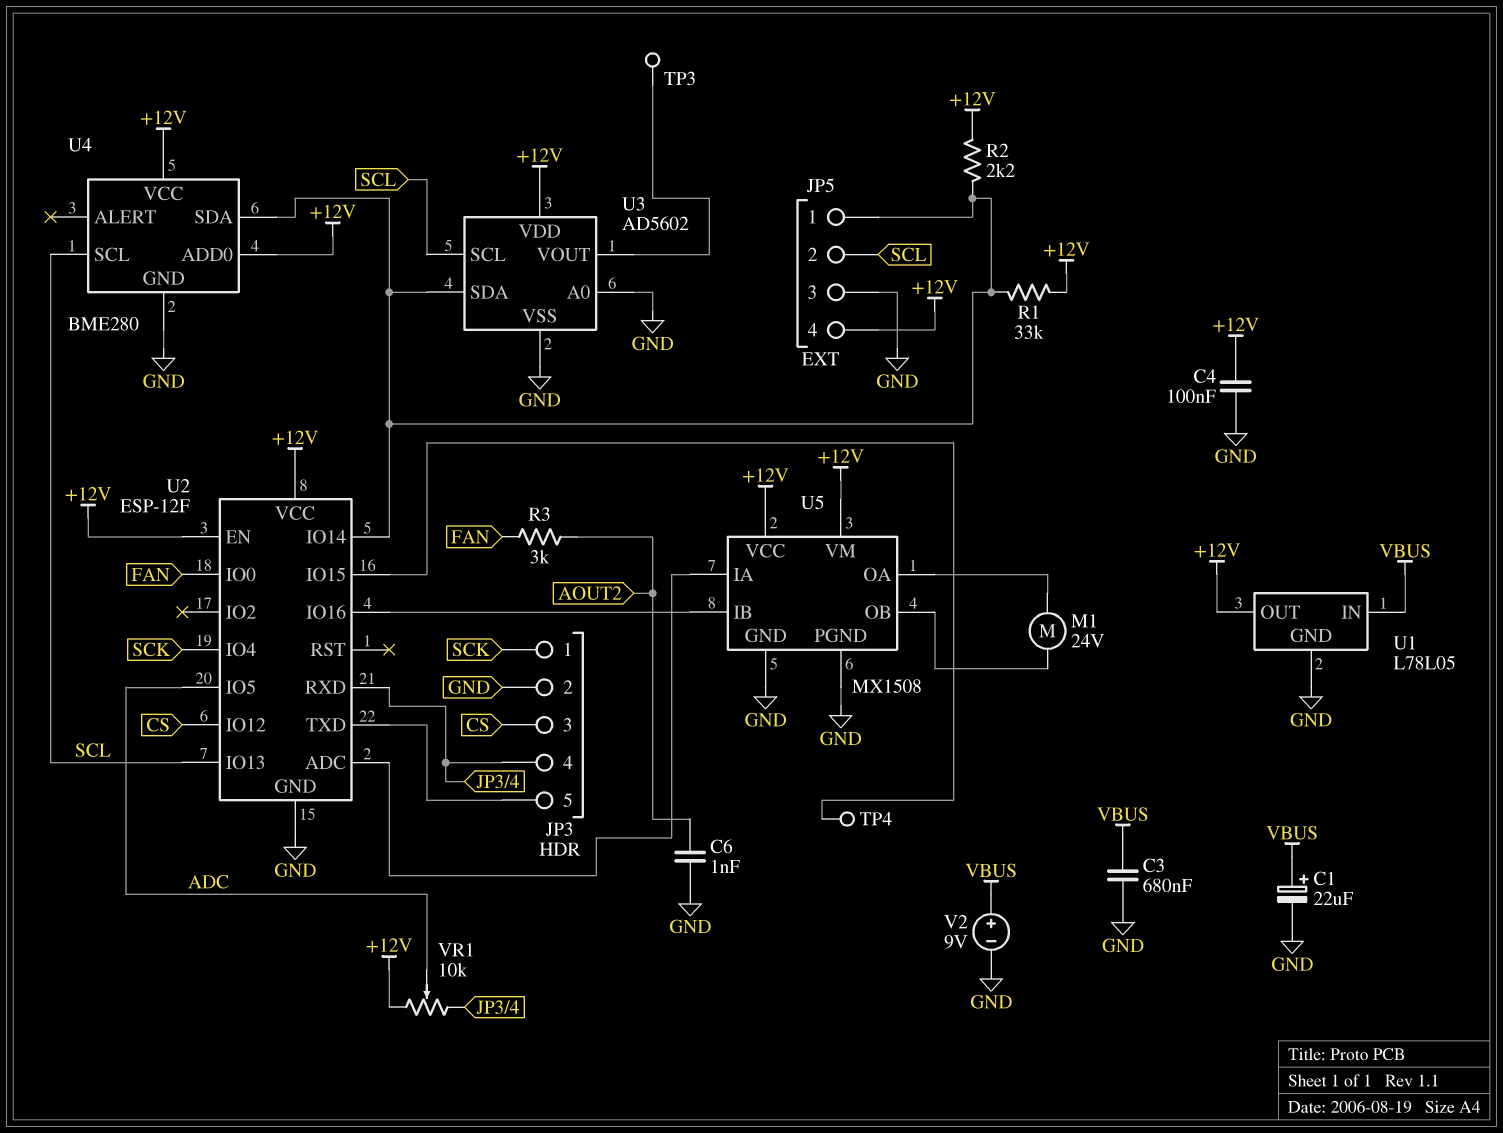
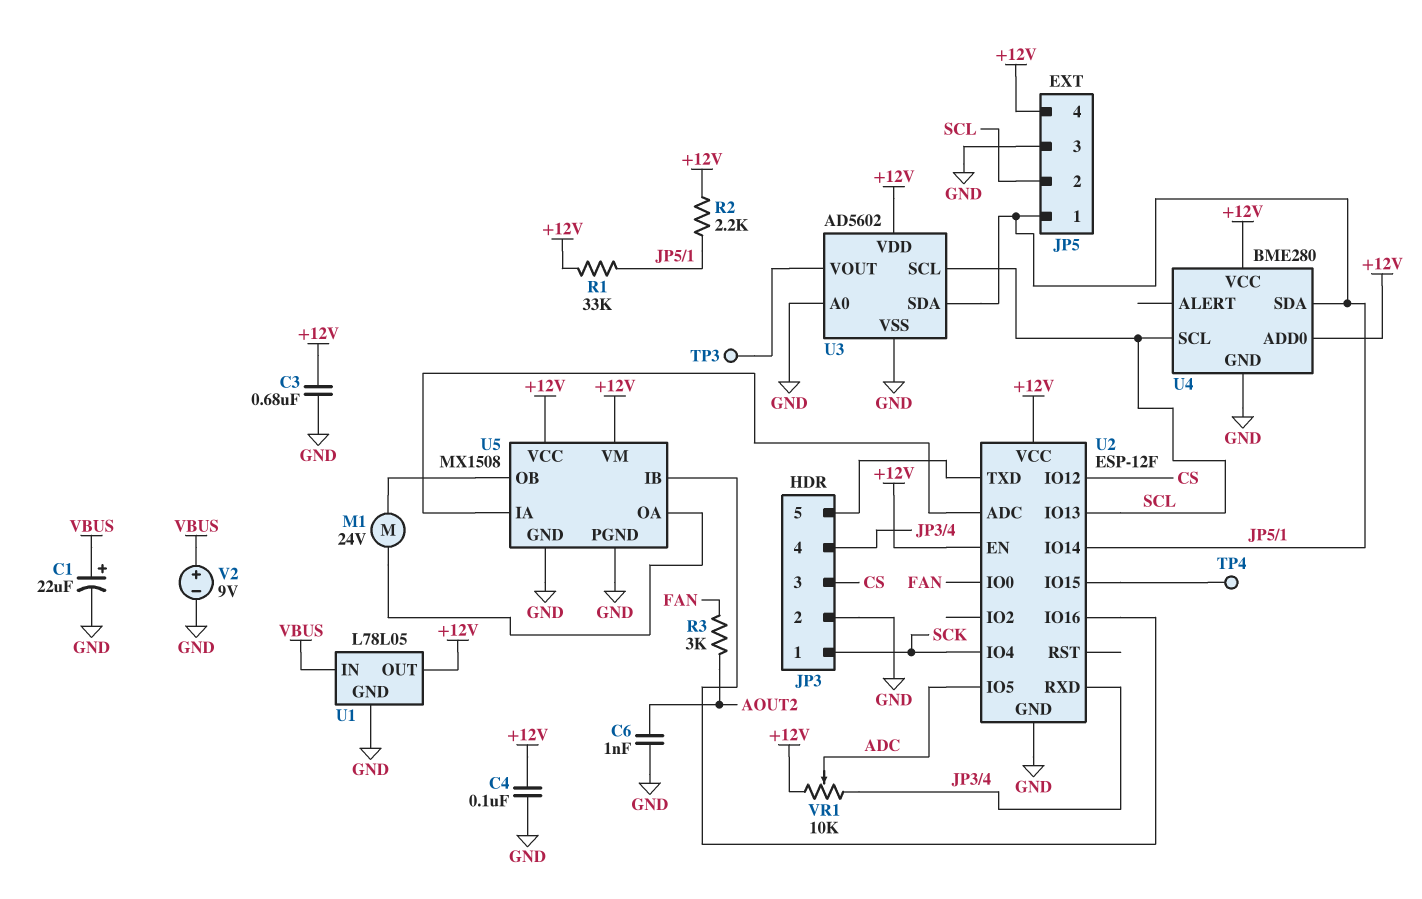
C3: 680nF (GND, VBUS) -> 680nF (+12V, GND)

